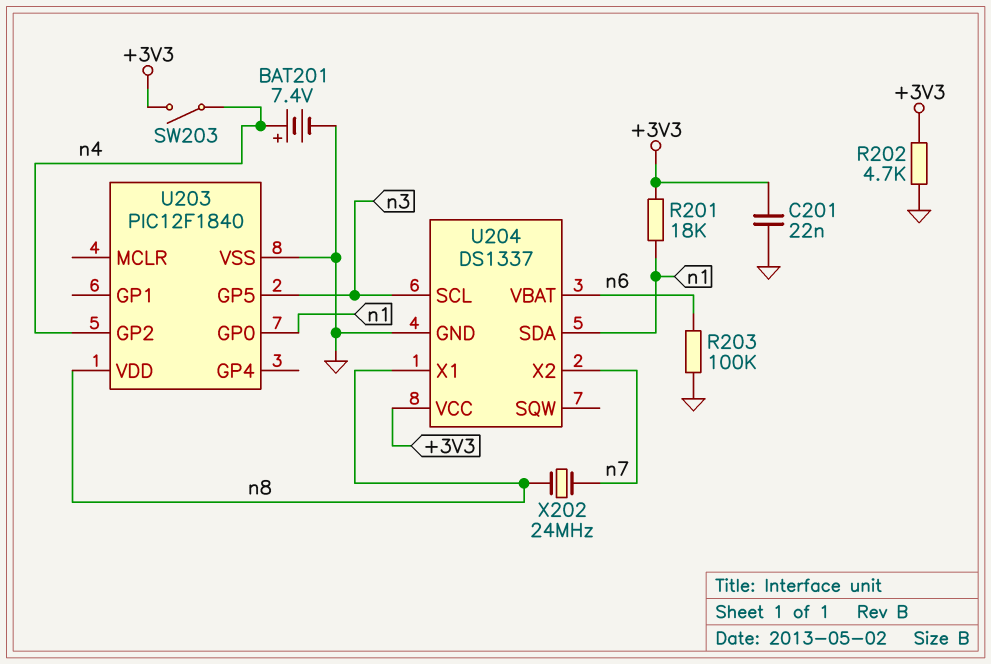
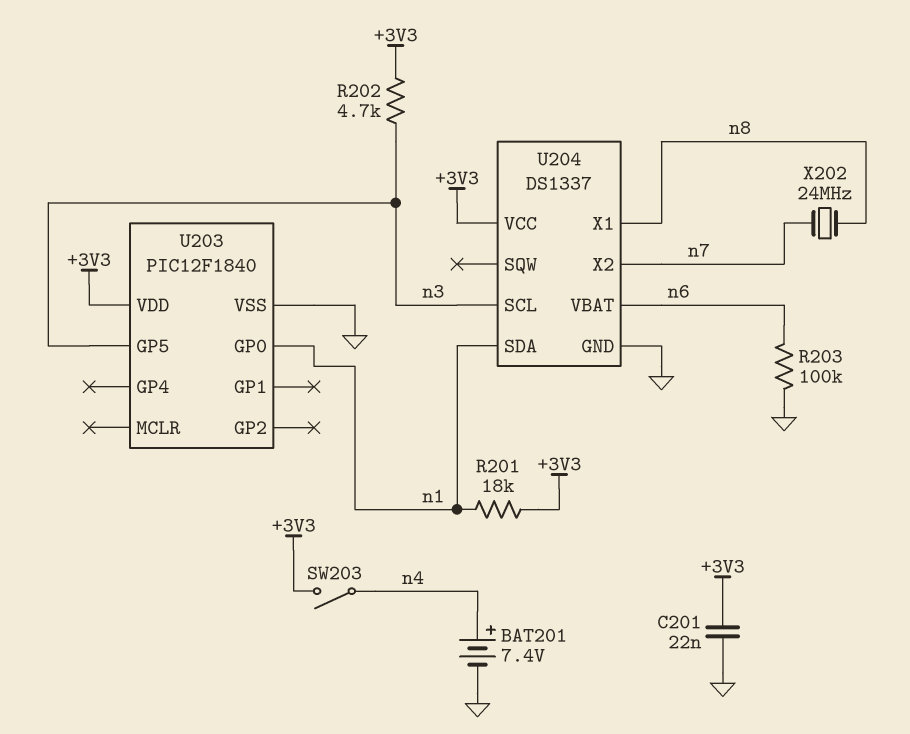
R202: 4.7k (+3V3, GND) -> 4.7k (+3V3, n3)
U203 pin GP2: n4 -> none
U203 pin VDD: n8 -> +3V3

